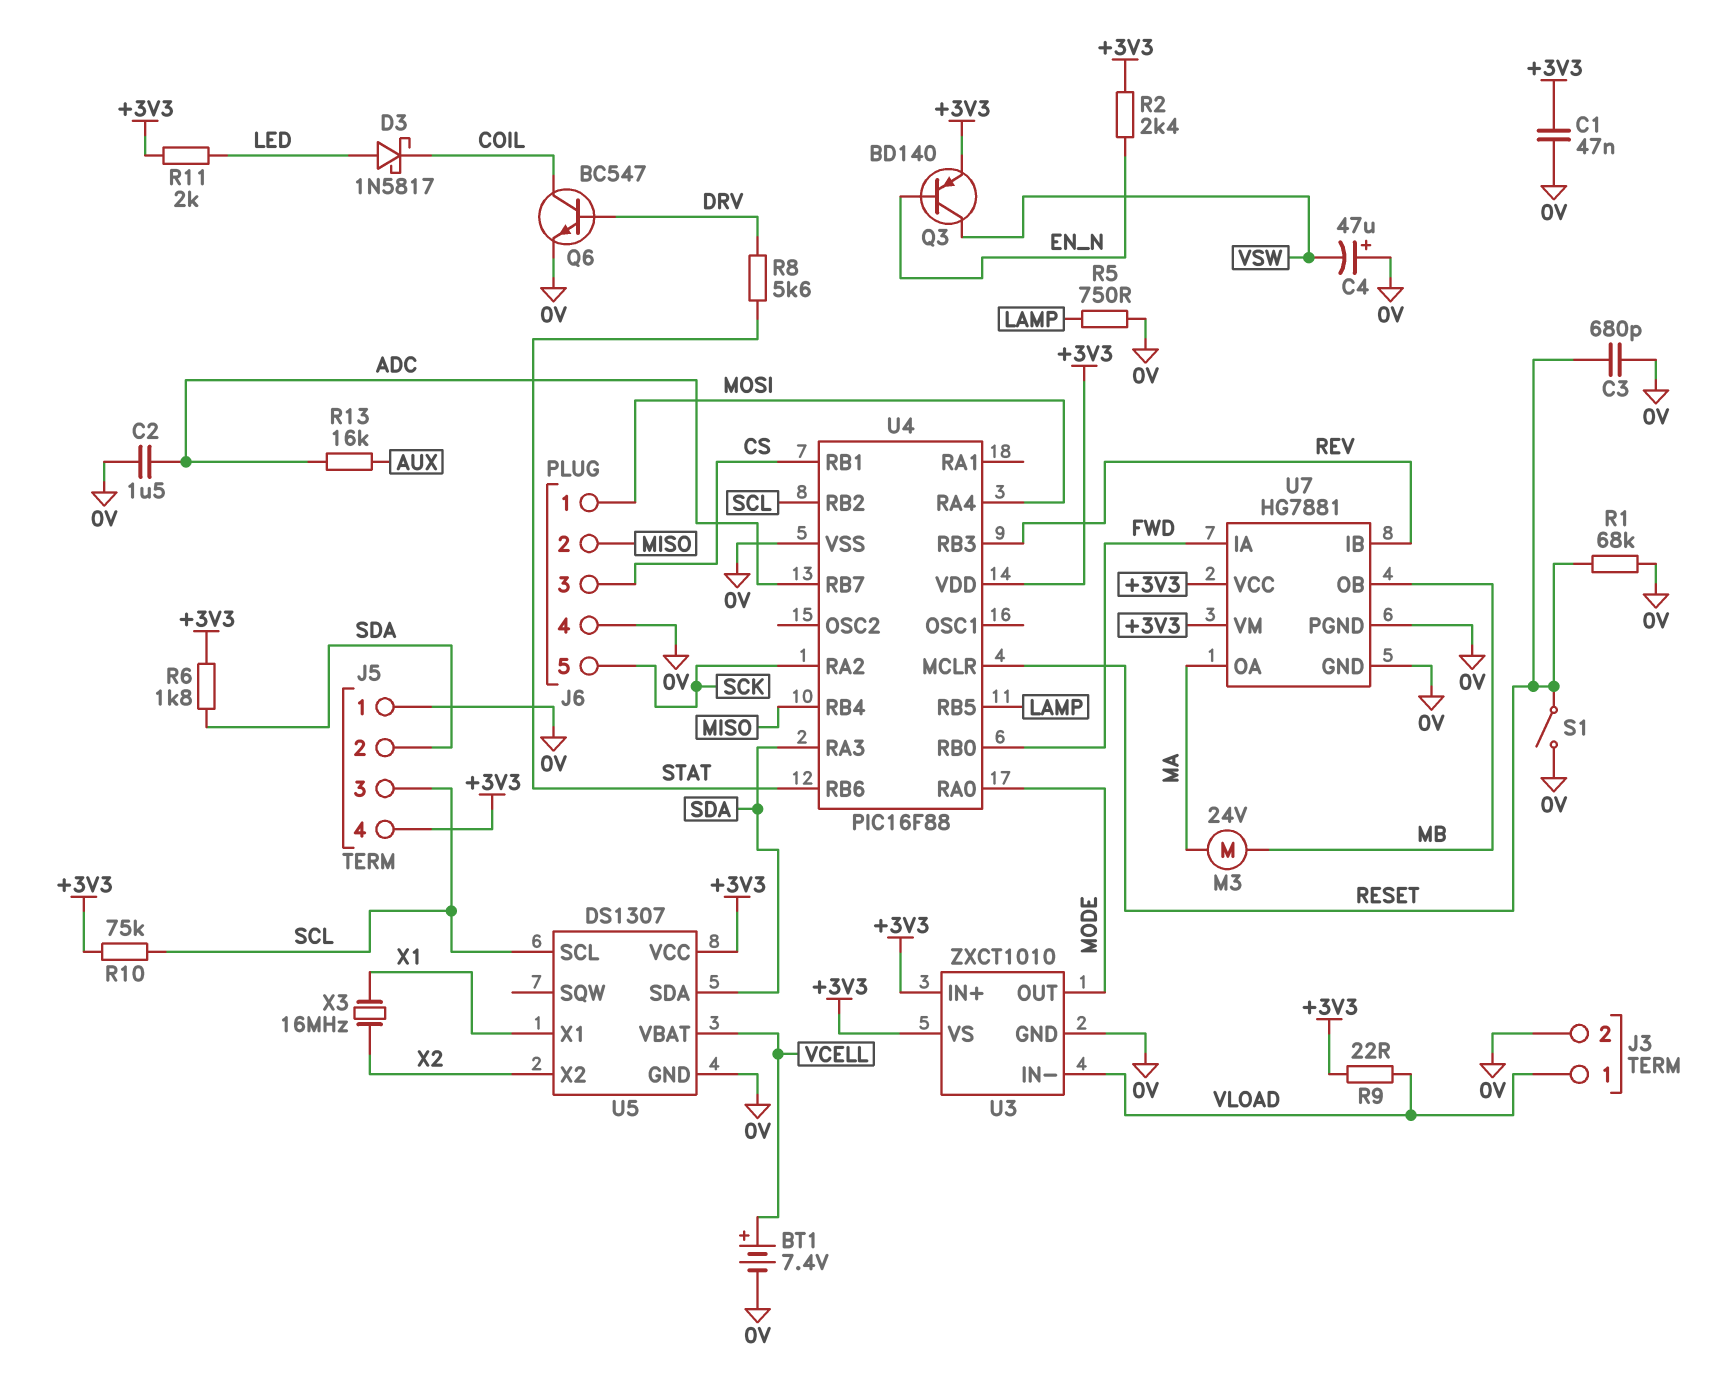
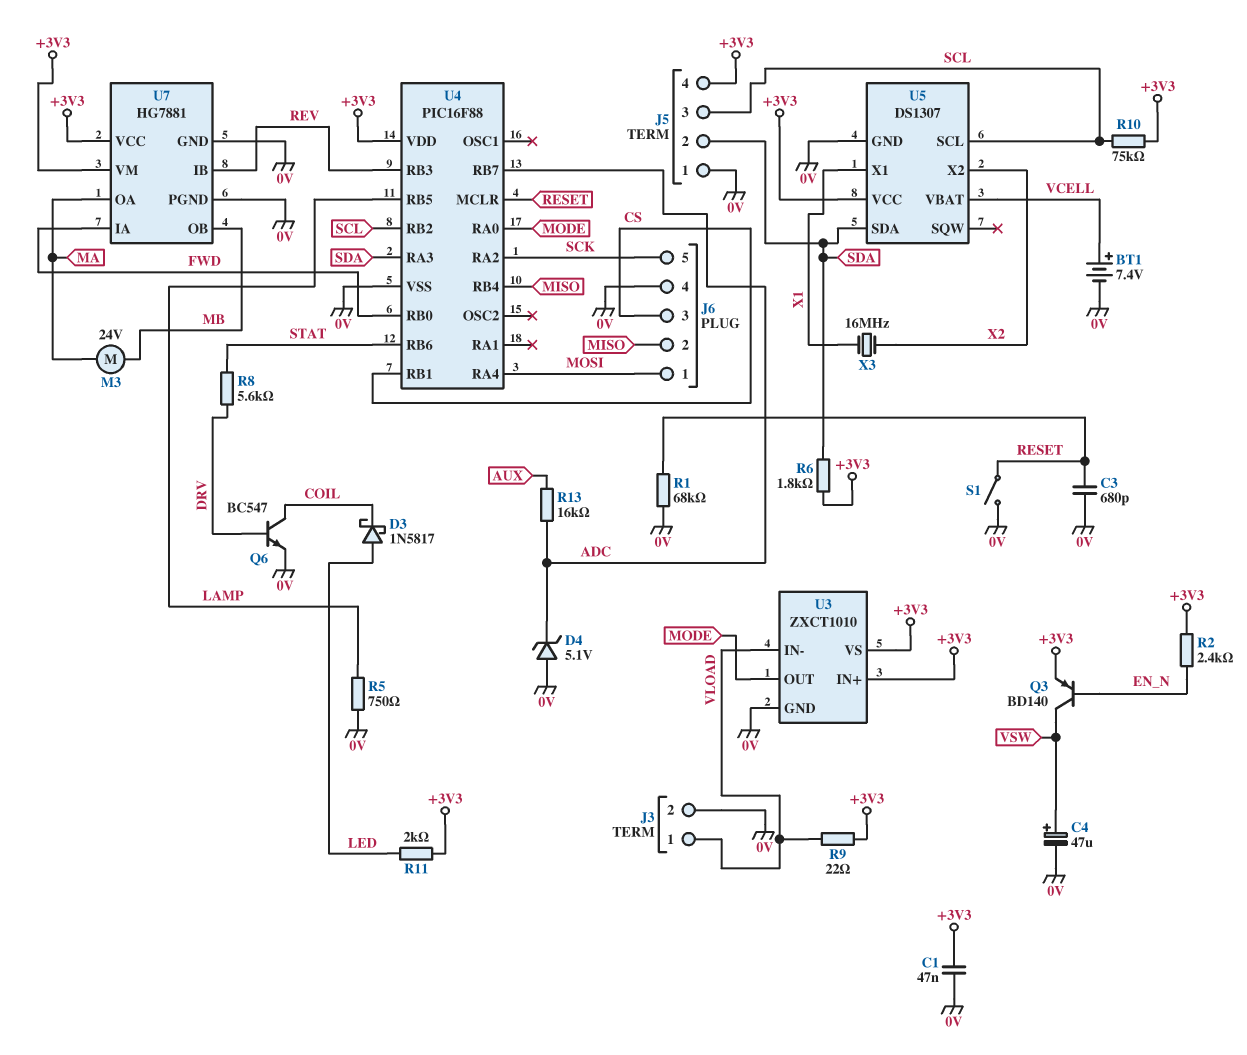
C2: 1.5uF (0V, ADC) -> none
C4: 47uF (plus 0V, minus VSW) -> 47uF (plus VSW, minus 0V)
D4: none -> zener 5.1V (A 0V, K ADC)

